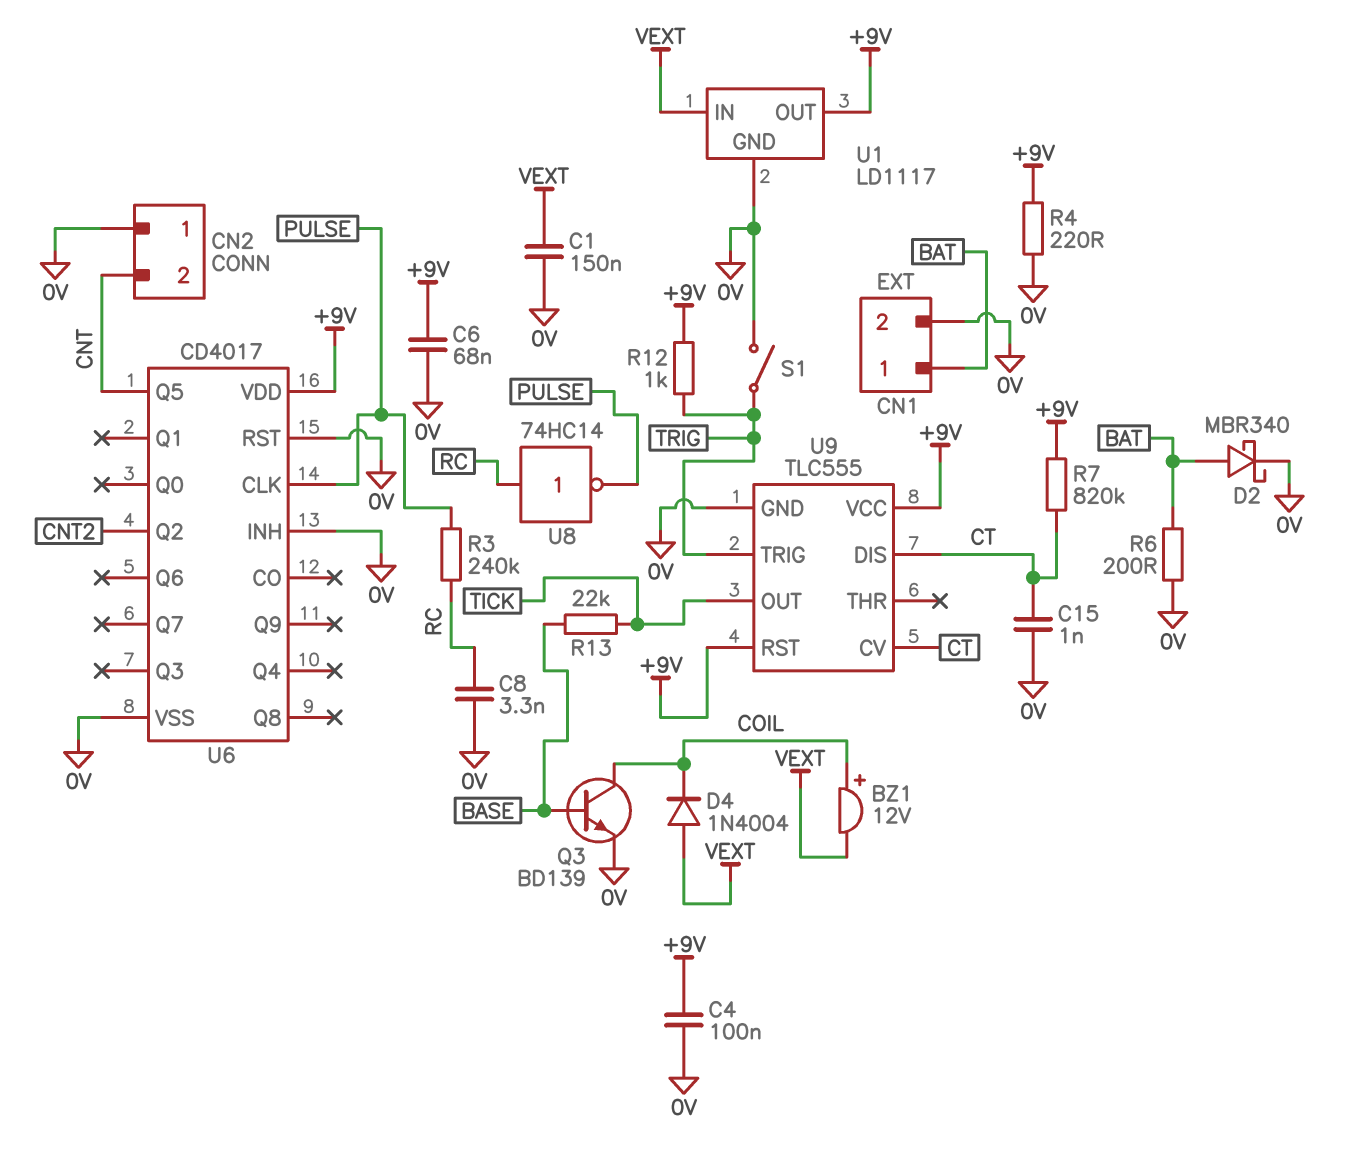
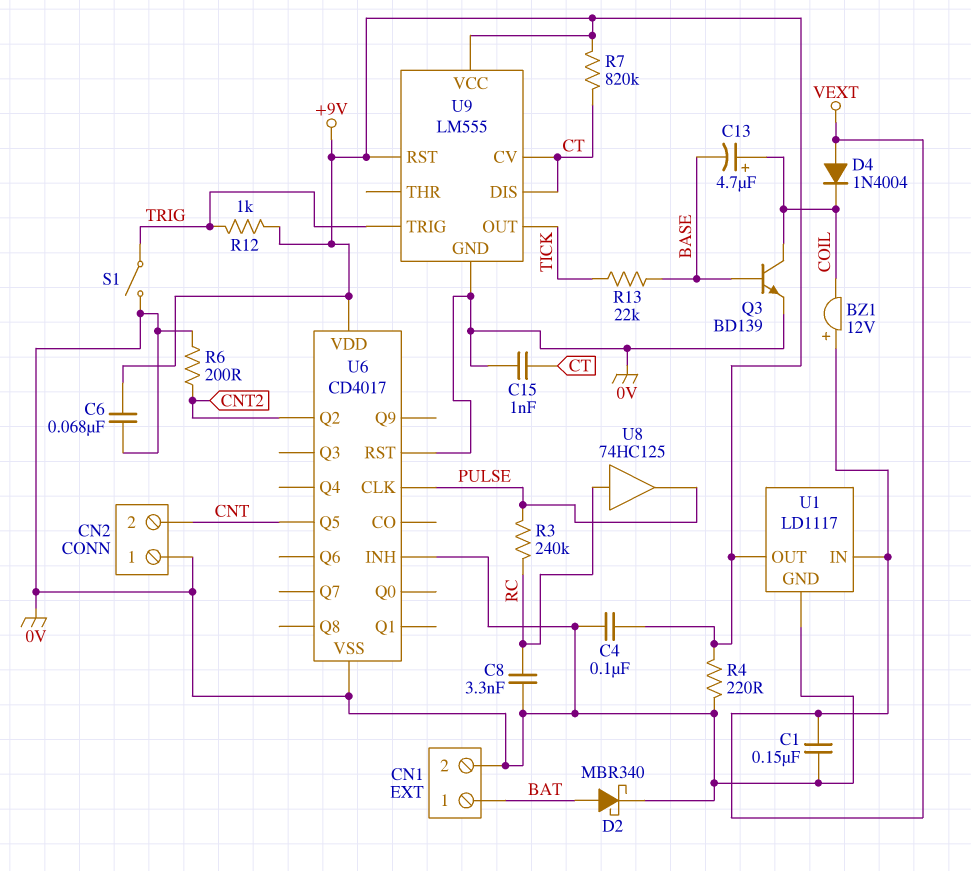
BZ1: buzzer 12V (plus COIL, minus VEXT) -> buzzer 12V (plus VEXT, minus COIL)
C13: none -> 4.7uF (plus COIL, minus BASE)
R6: 200 (0V, BAT) -> 200 (0V, CNT2)
U8: NOT 74HC14 (in RC, out PULSE) -> buffer 74HC125 (in RC, out PULSE)
U9: TLC555 -> LM555

